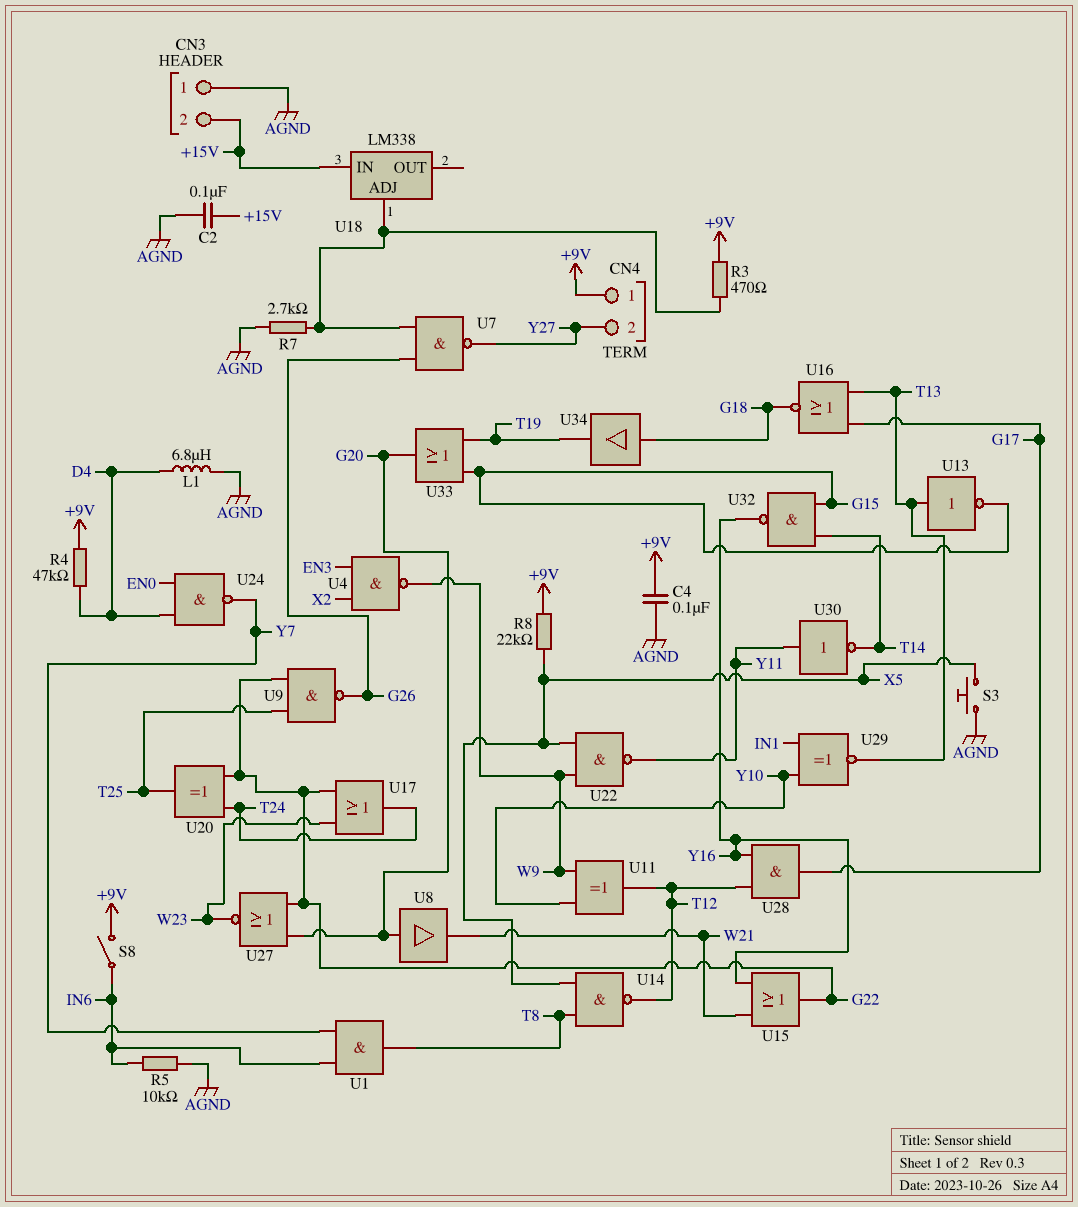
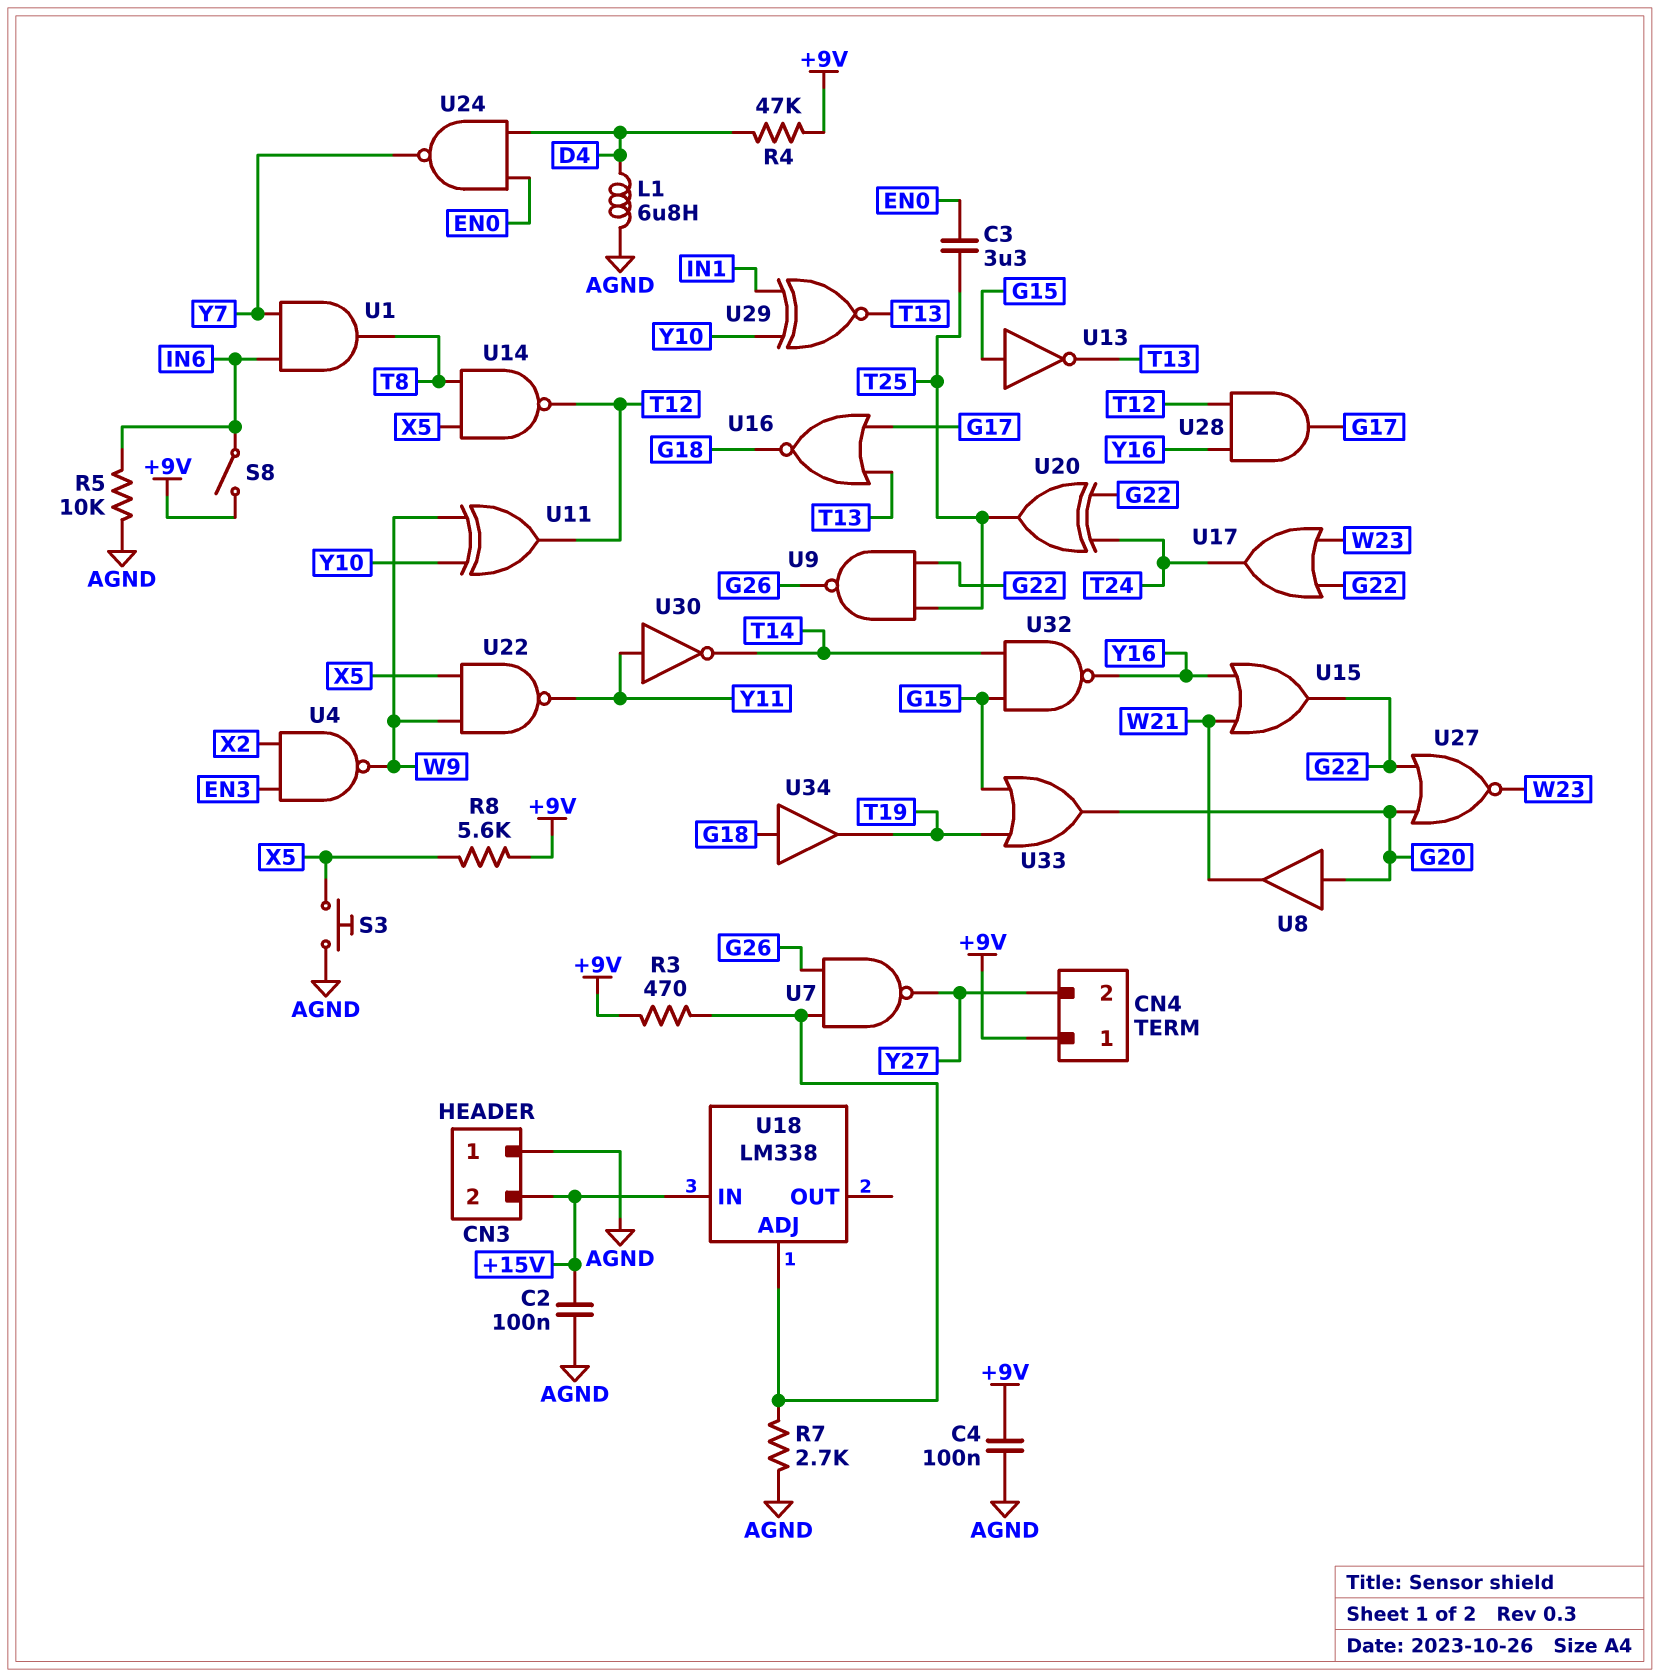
C3: none -> 3.3uF (EN0, T25)
R8: 22k (+9V, X5) -> 5.6k (+9V, X5)
U13: NOT (in T13, out G15) -> NOT (in G15, out T13)

